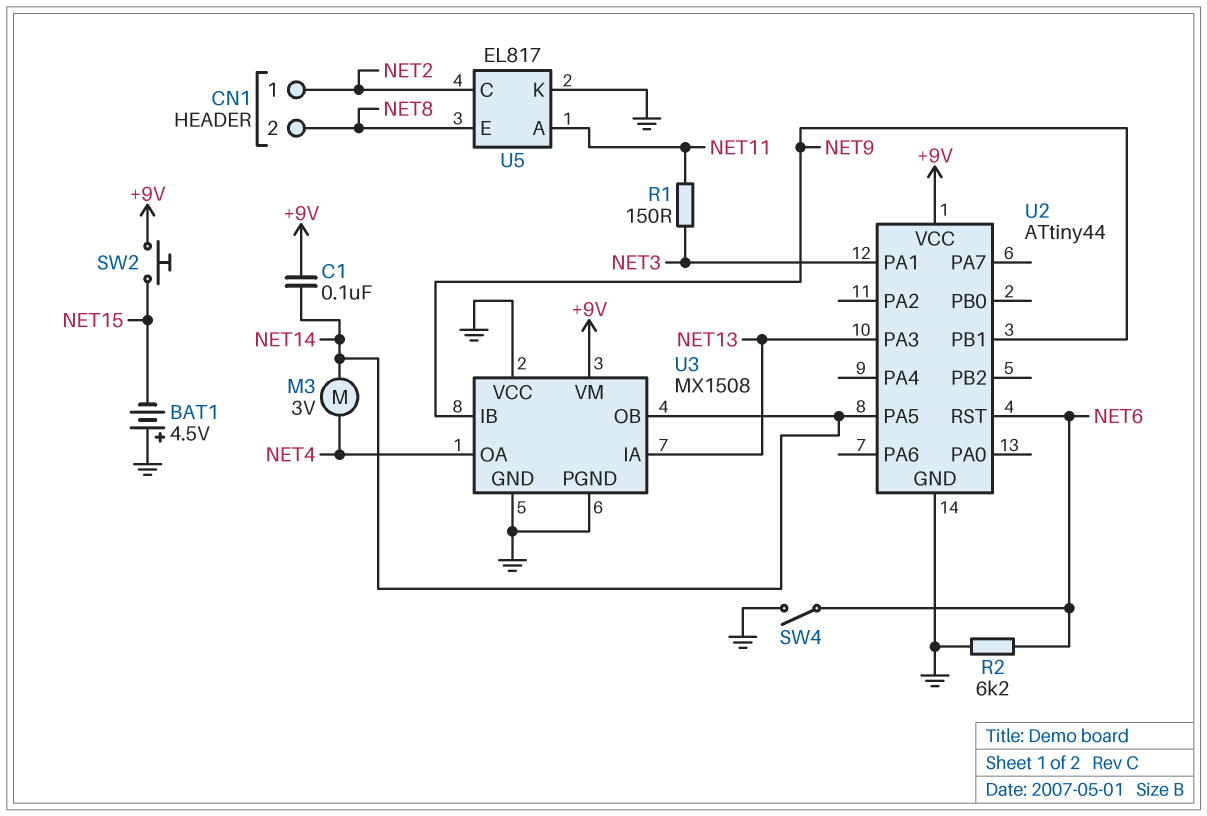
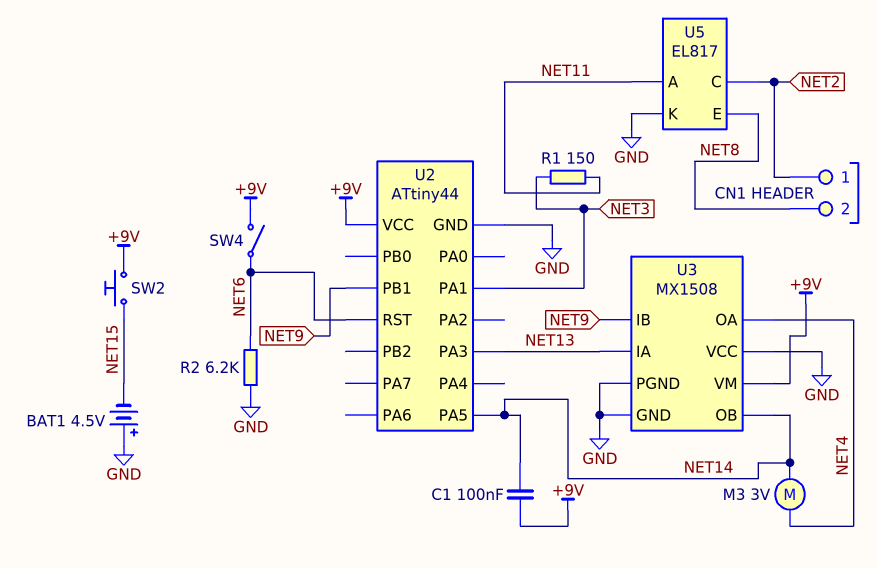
SW4: switch (GND, NET6) -> switch (+9V, NET6)

